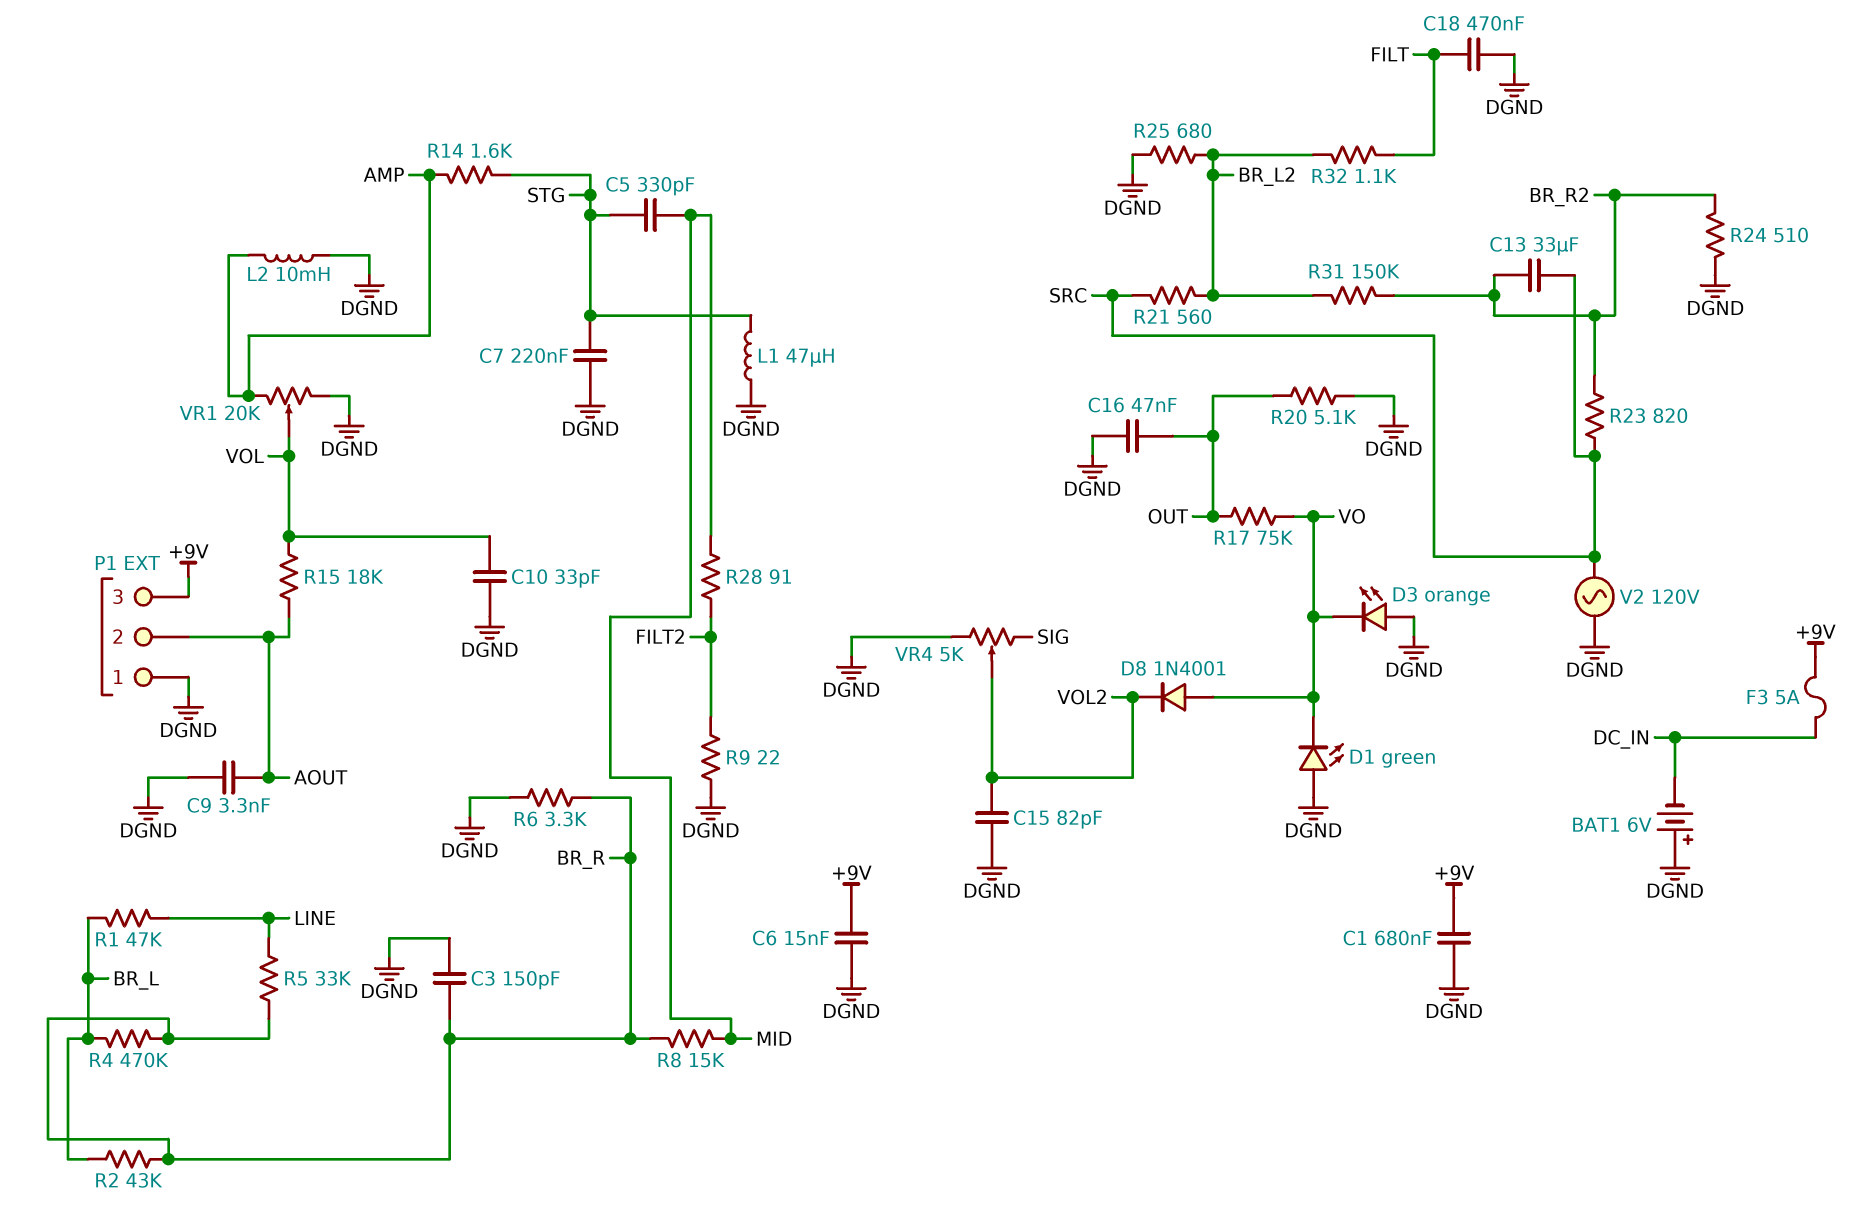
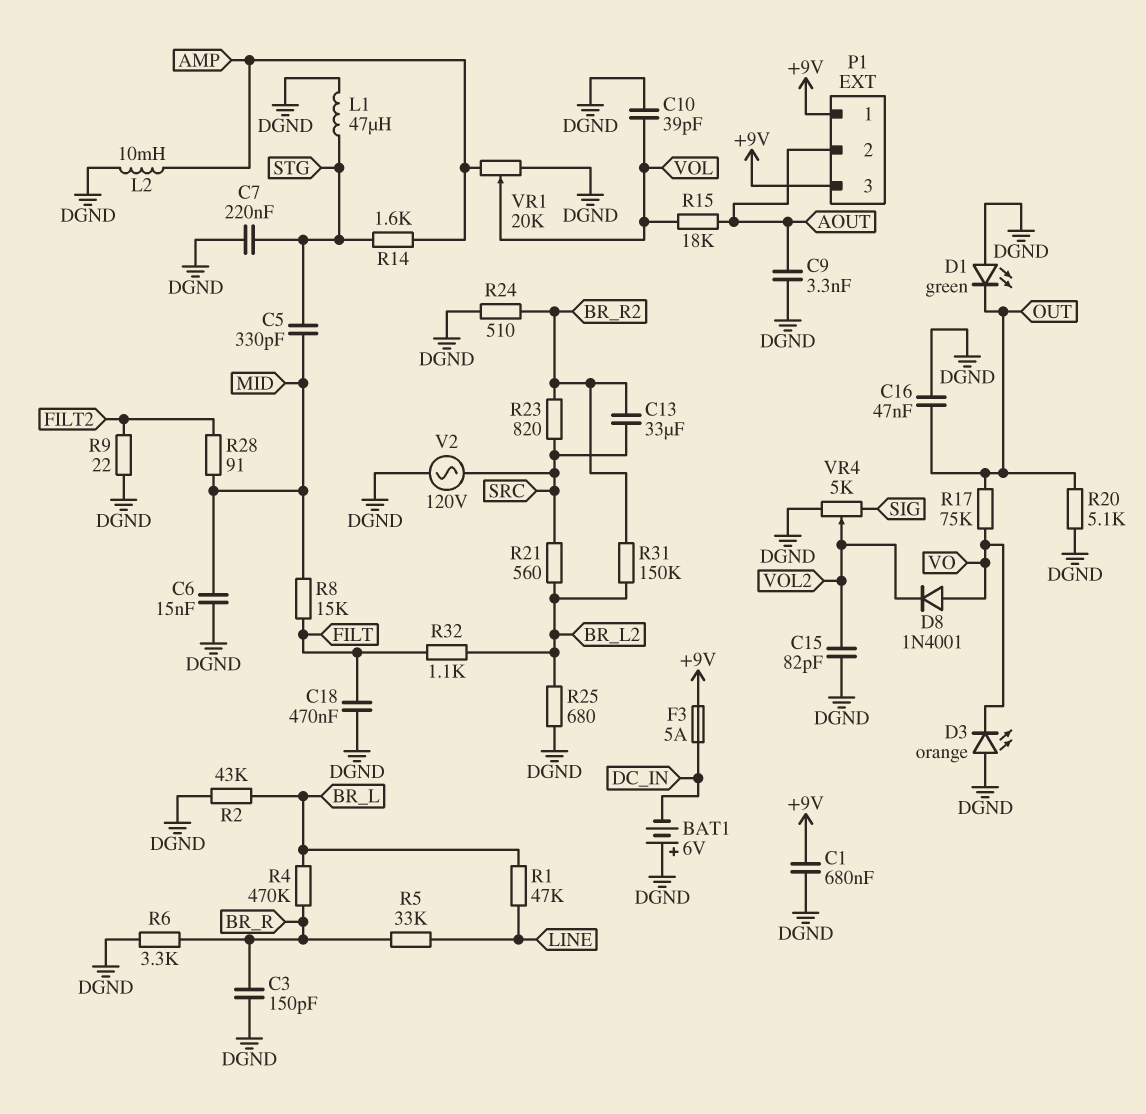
C6: 15nF (+9V, DGND) -> 15nF (DGND, MID)
C10: 33pF (DGND, VOL) -> 39pF (DGND, VOL)
D1: LED green (A DGND, K VO) -> LED green (A DGND, K OUT)
P1 pin 1: DGND -> +9V
R2: 43k (BR_L, BR_R) -> 43k (BR_L, DGND)
R8: 15k (BR_R, MID) -> 15k (FILT, MID)

